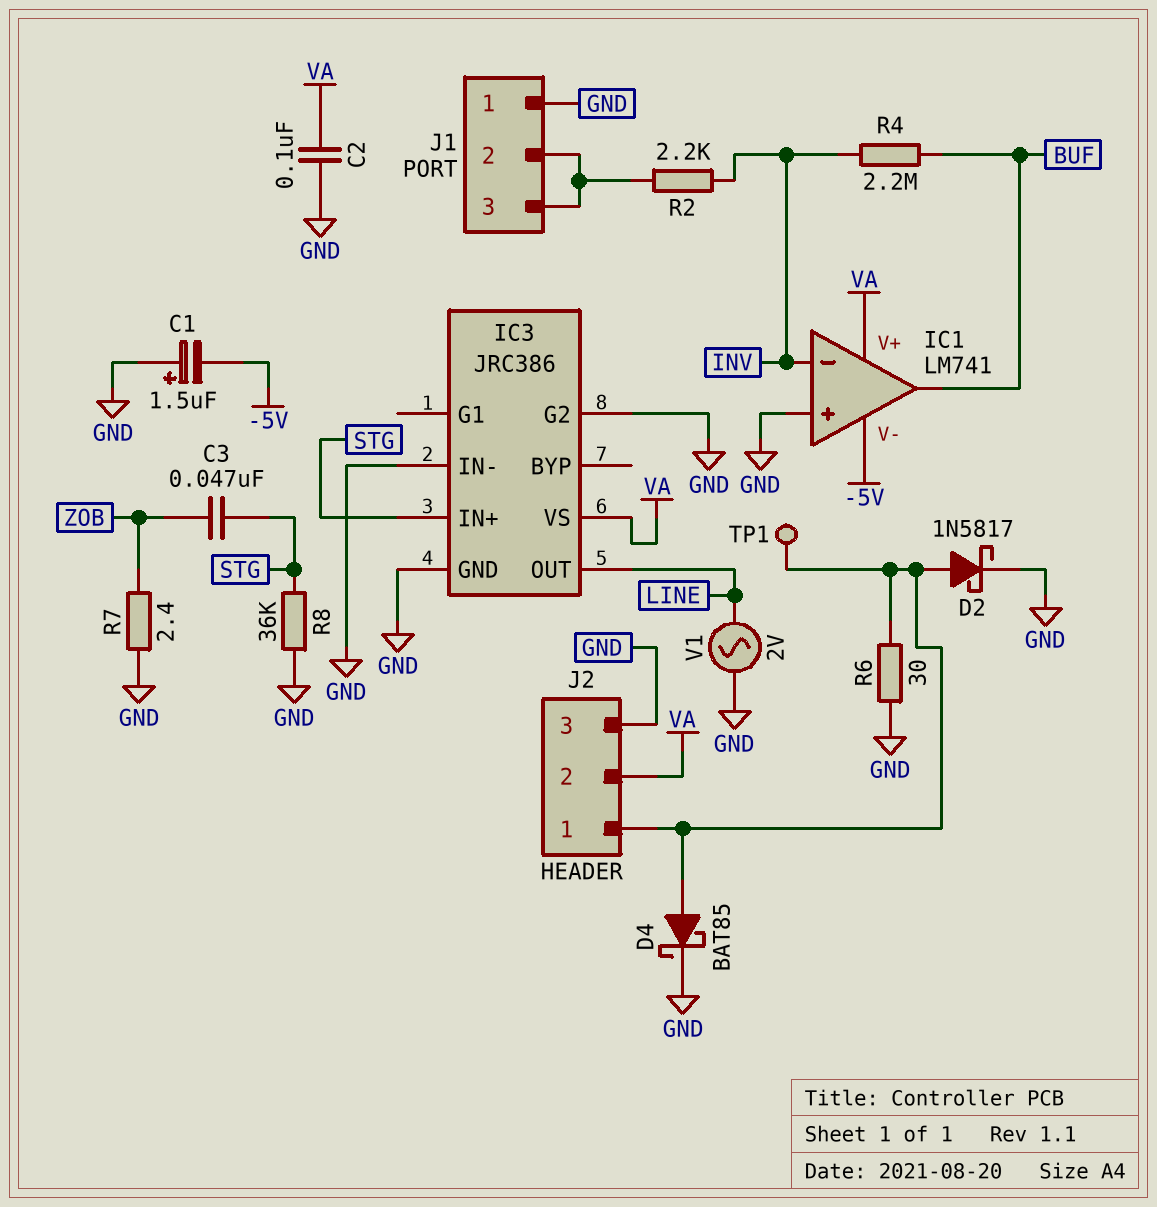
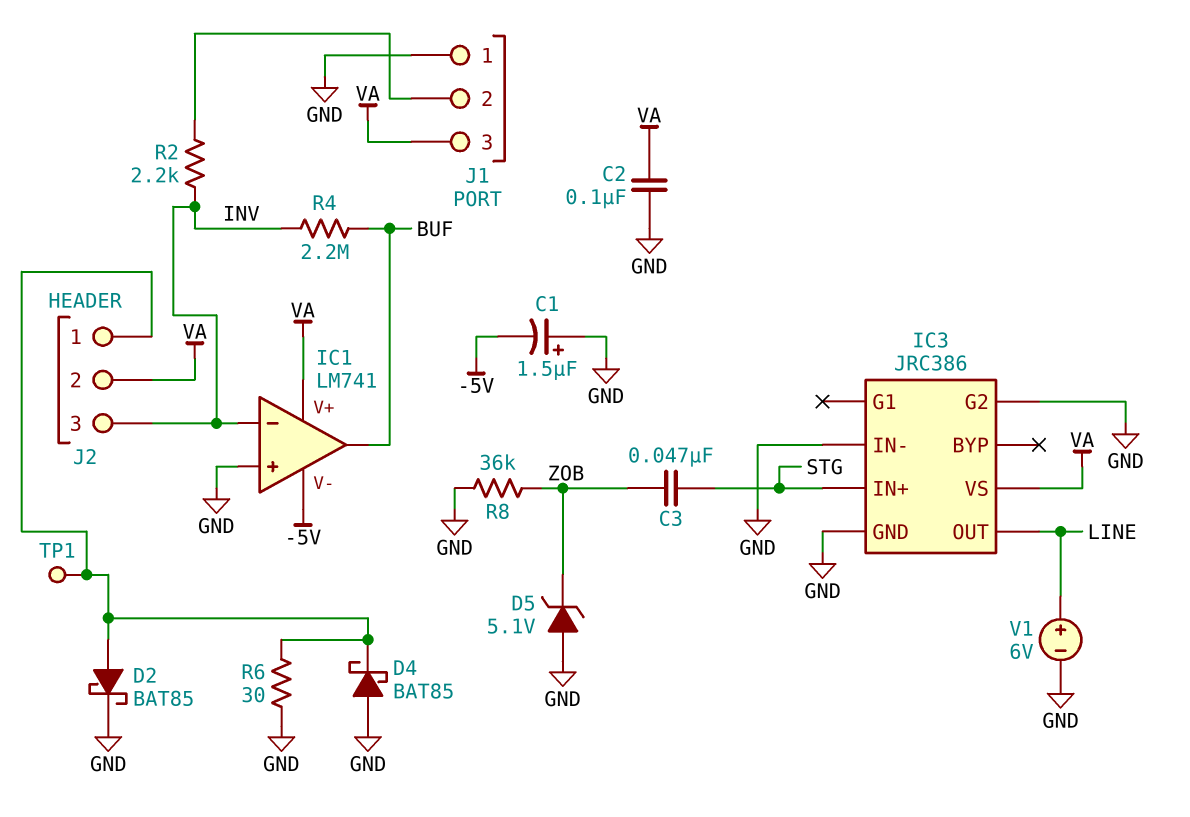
D2: schottky 1N5817 (A J2/1, K GND) -> schottky BAT85 (A J2/1, K GND)
D4: schottky BAT85 (A J2/1, K GND) -> schottky BAT85 (A GND, K J2/1)
D5: none -> zener 5.1V (A GND, K ZOB)
J1 pin 3: J1/2 -> VA
J2 pin 3: GND -> INV
R7: 2.4 (GND, ZOB) -> none
R8: 36k (GND, STG) -> 36k (GND, ZOB)
V1: AC 2V (GND, LINE) -> 6V (plus LINE, minus GND)

